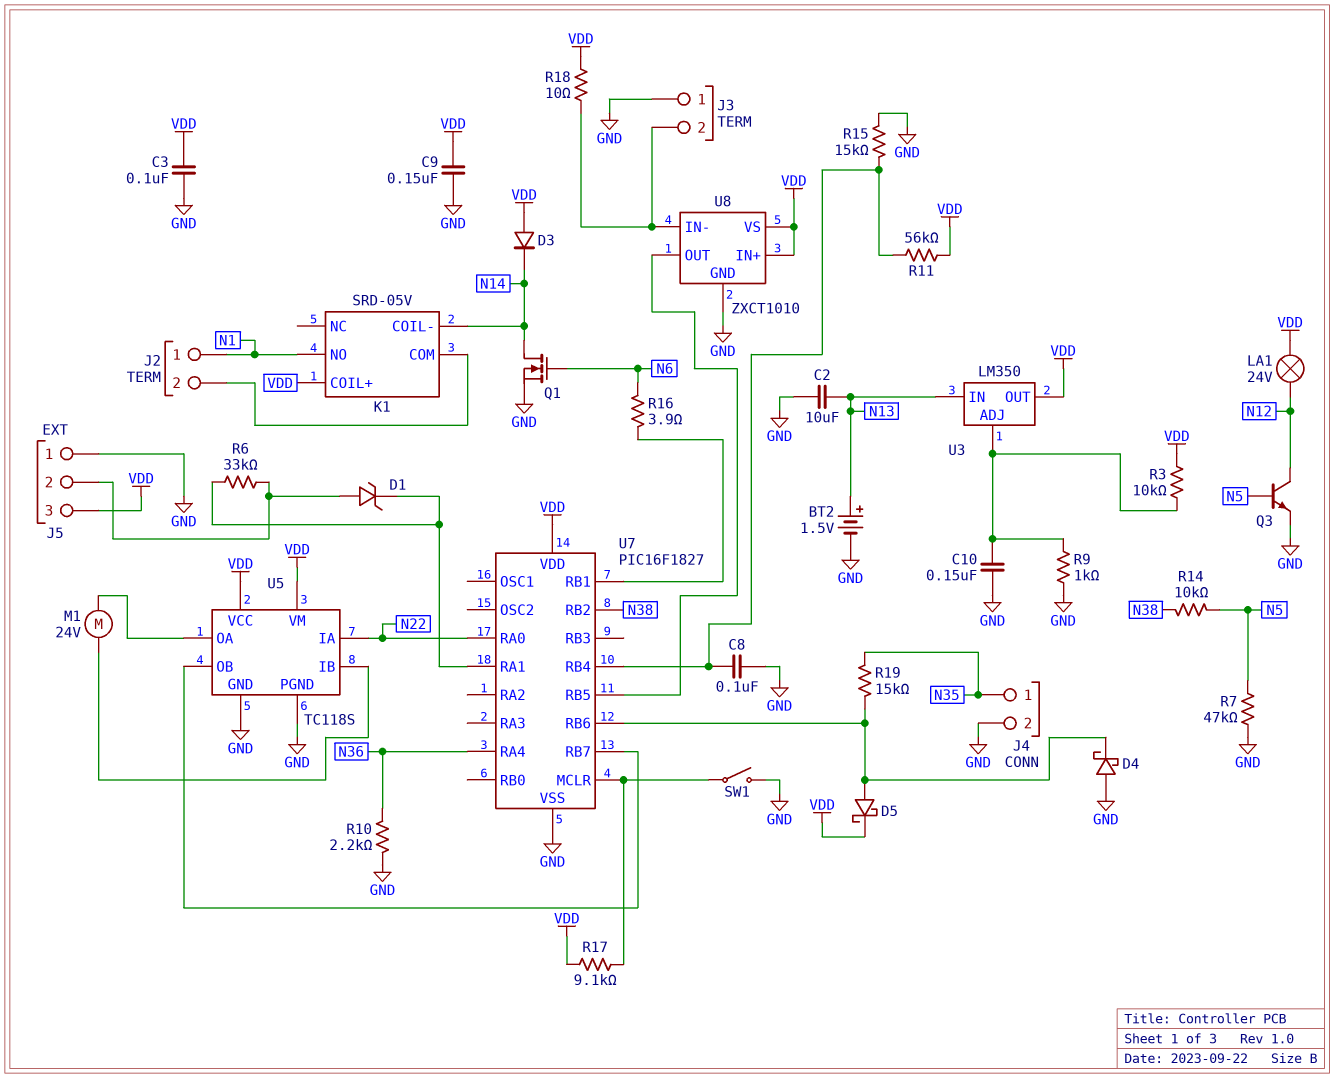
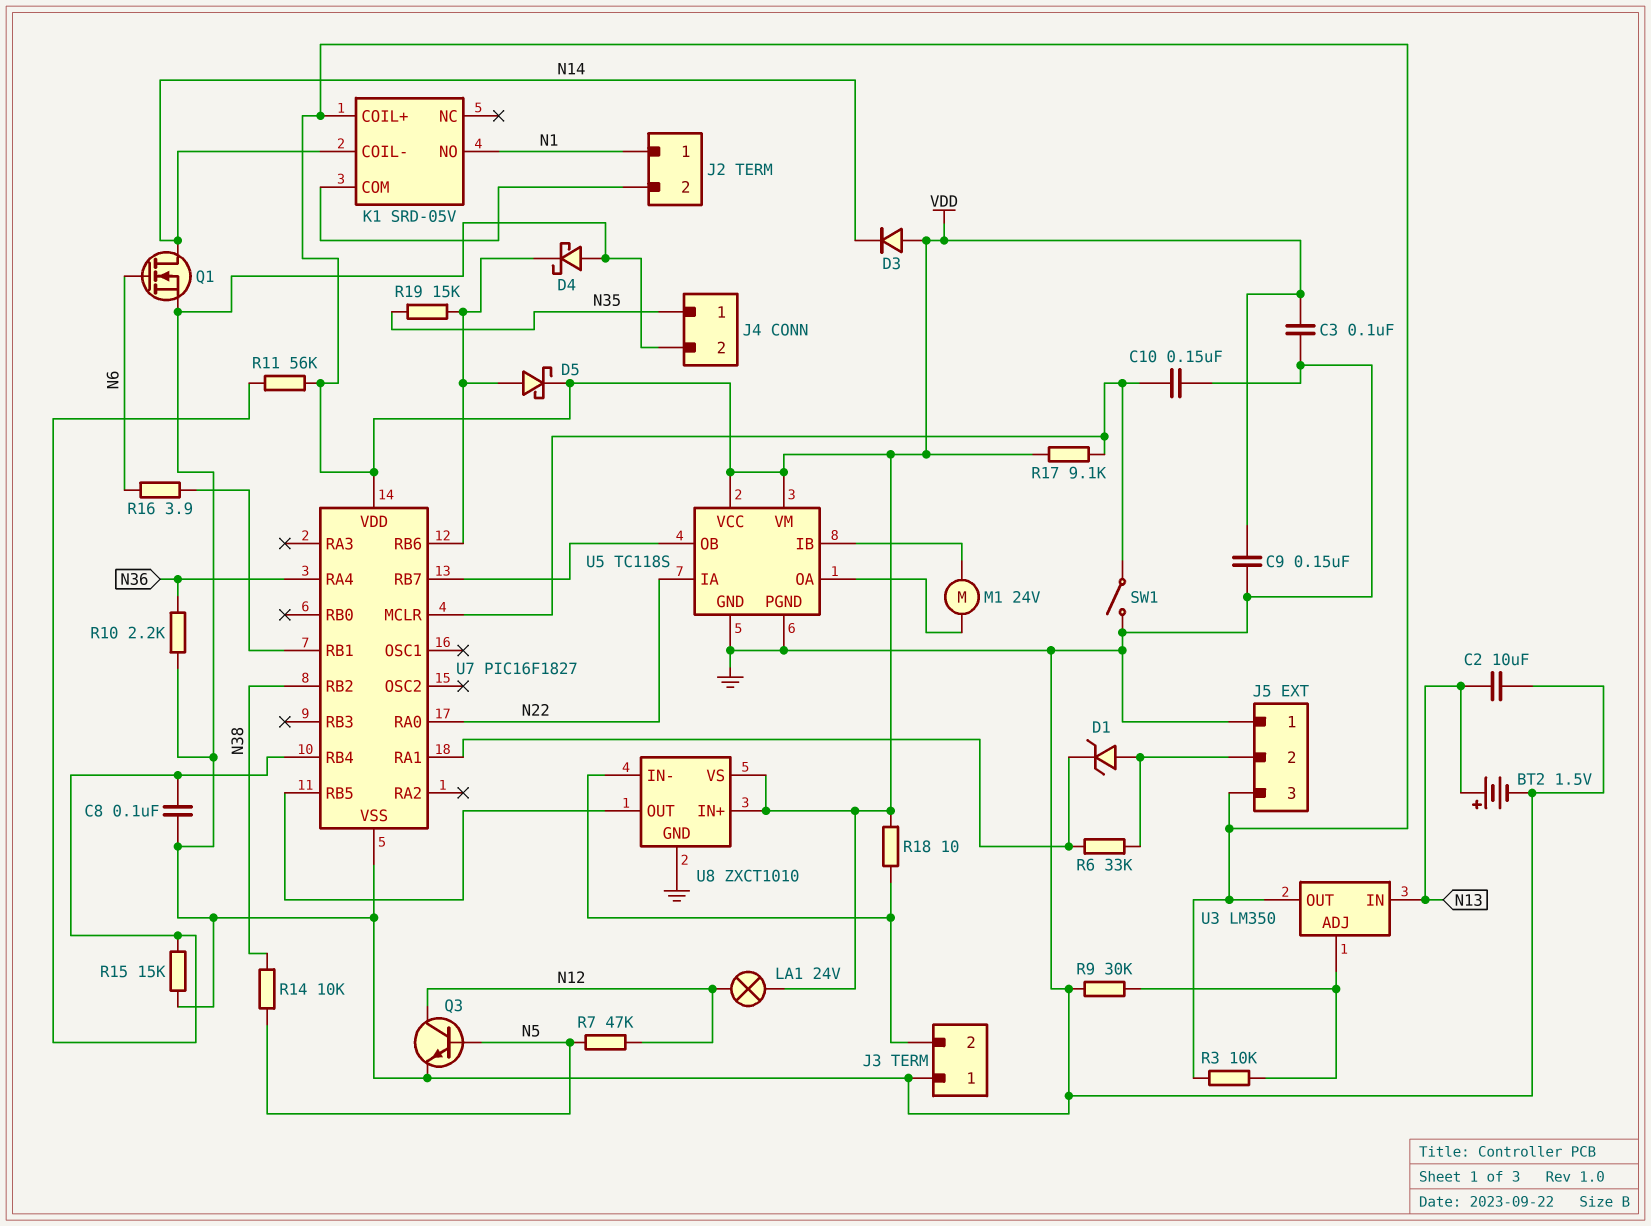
C10: 150nF (GND, U3/ADJ) -> 150nF (GND, U7/MCLR)
R7: 47k (GND, N5) -> 47k (N5, N12)
R9: 1k (GND, U3/ADJ) -> 30k (GND, U3/ADJ)

